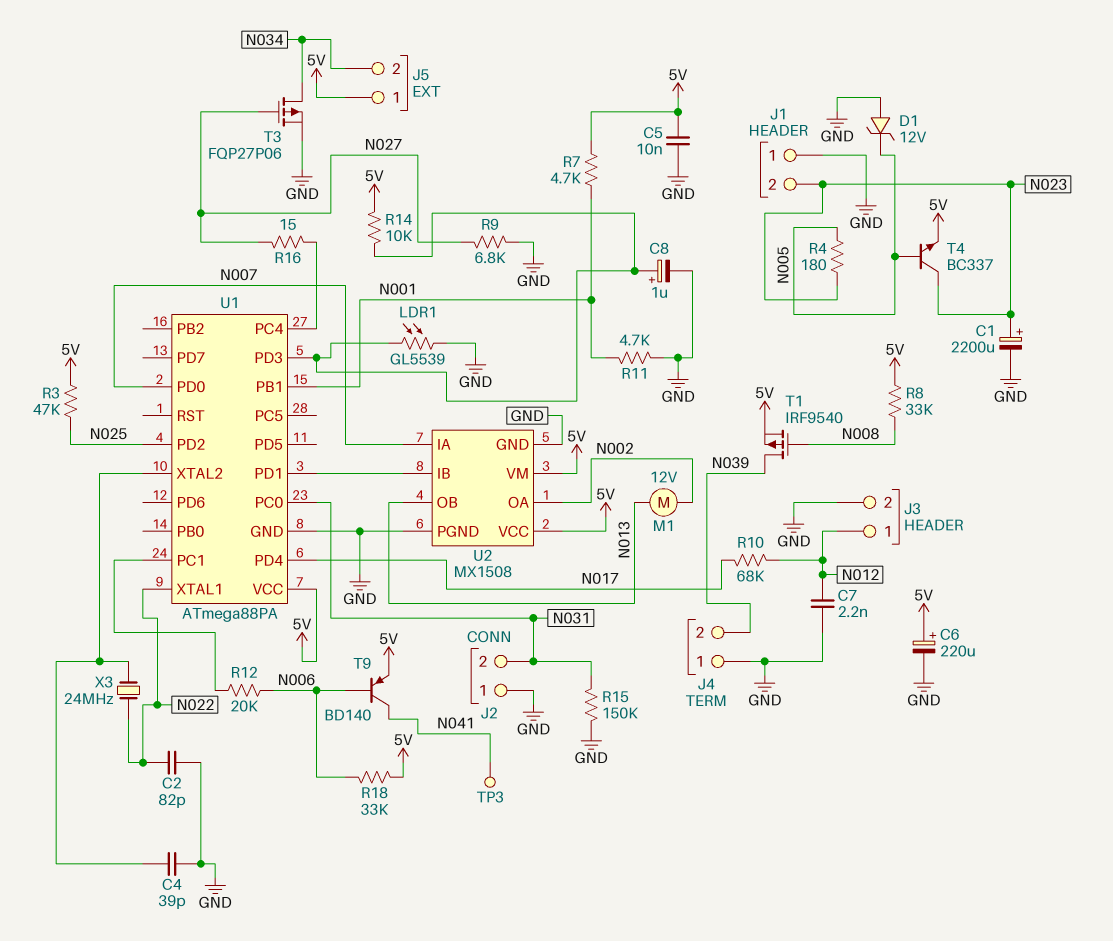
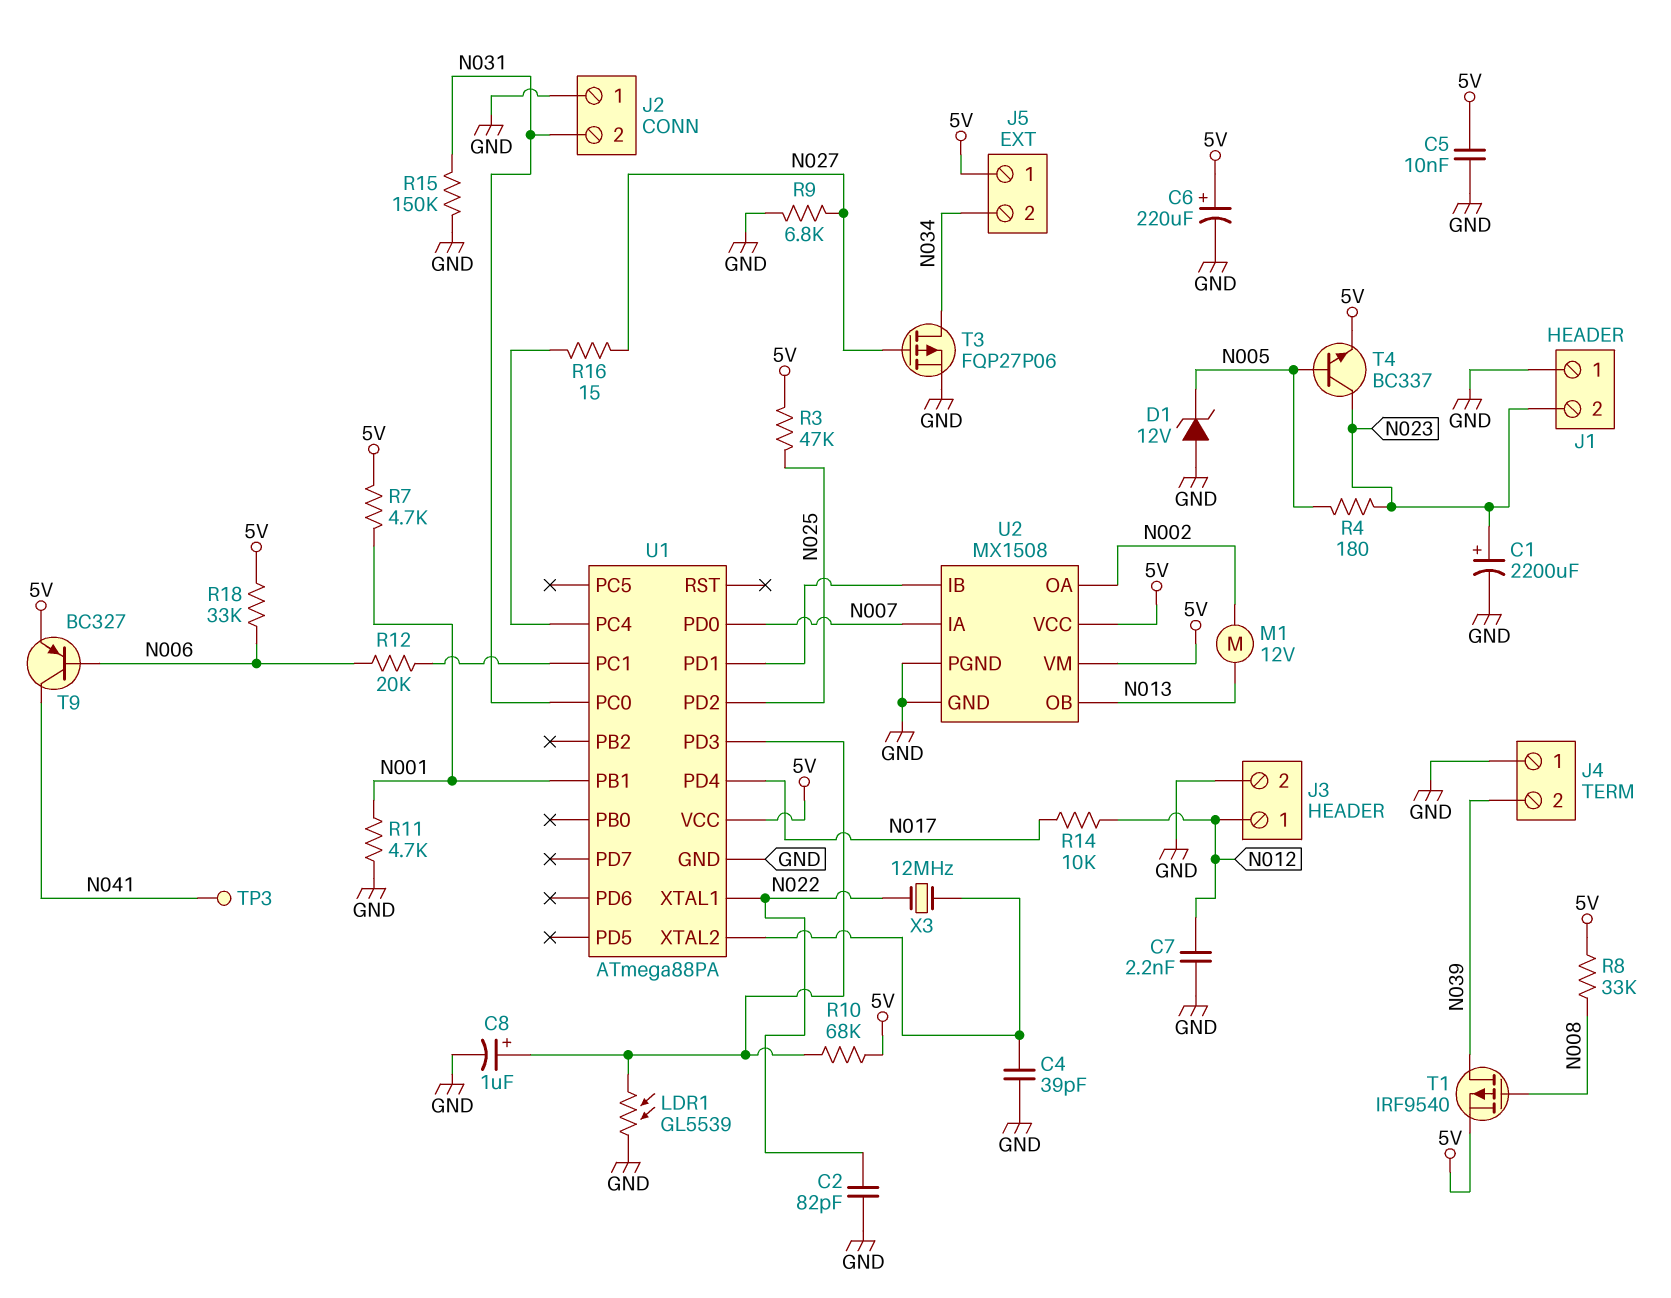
R10: 68k (N012, N017) -> 68k (5V, U1/PD3)
R14: 10k (5V, U1/PD3) -> 10k (N012, N017)
T9: PNP BD140 (B N006, C N041, E 5V) -> PNP BC327 (B N006, C N041, E 5V)
X3: 24MHz (N022, U1/XTAL2) -> 12MHz (N022, U1/XTAL2)

